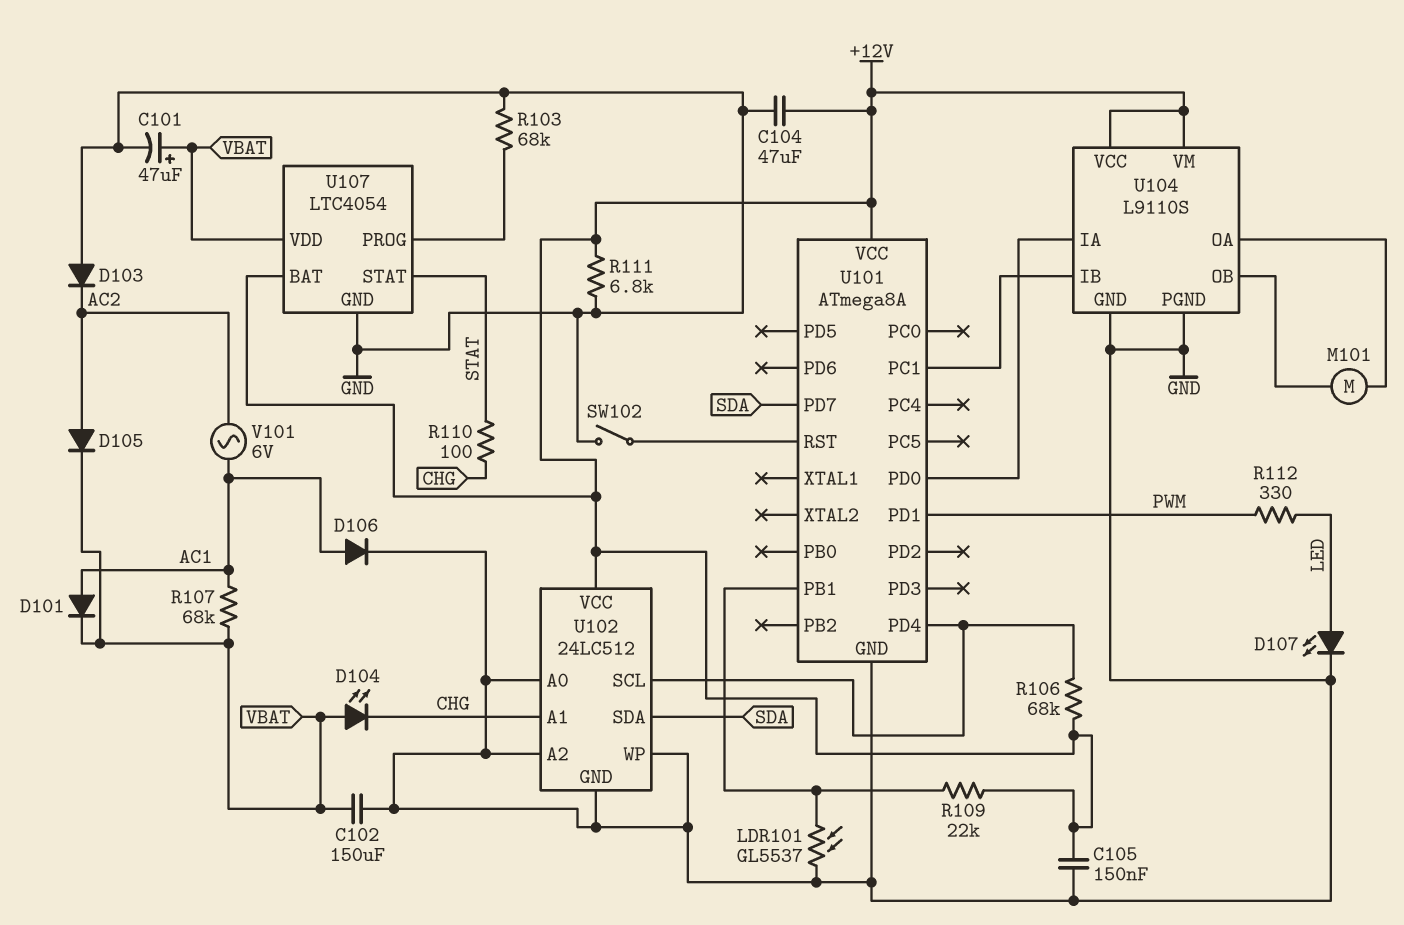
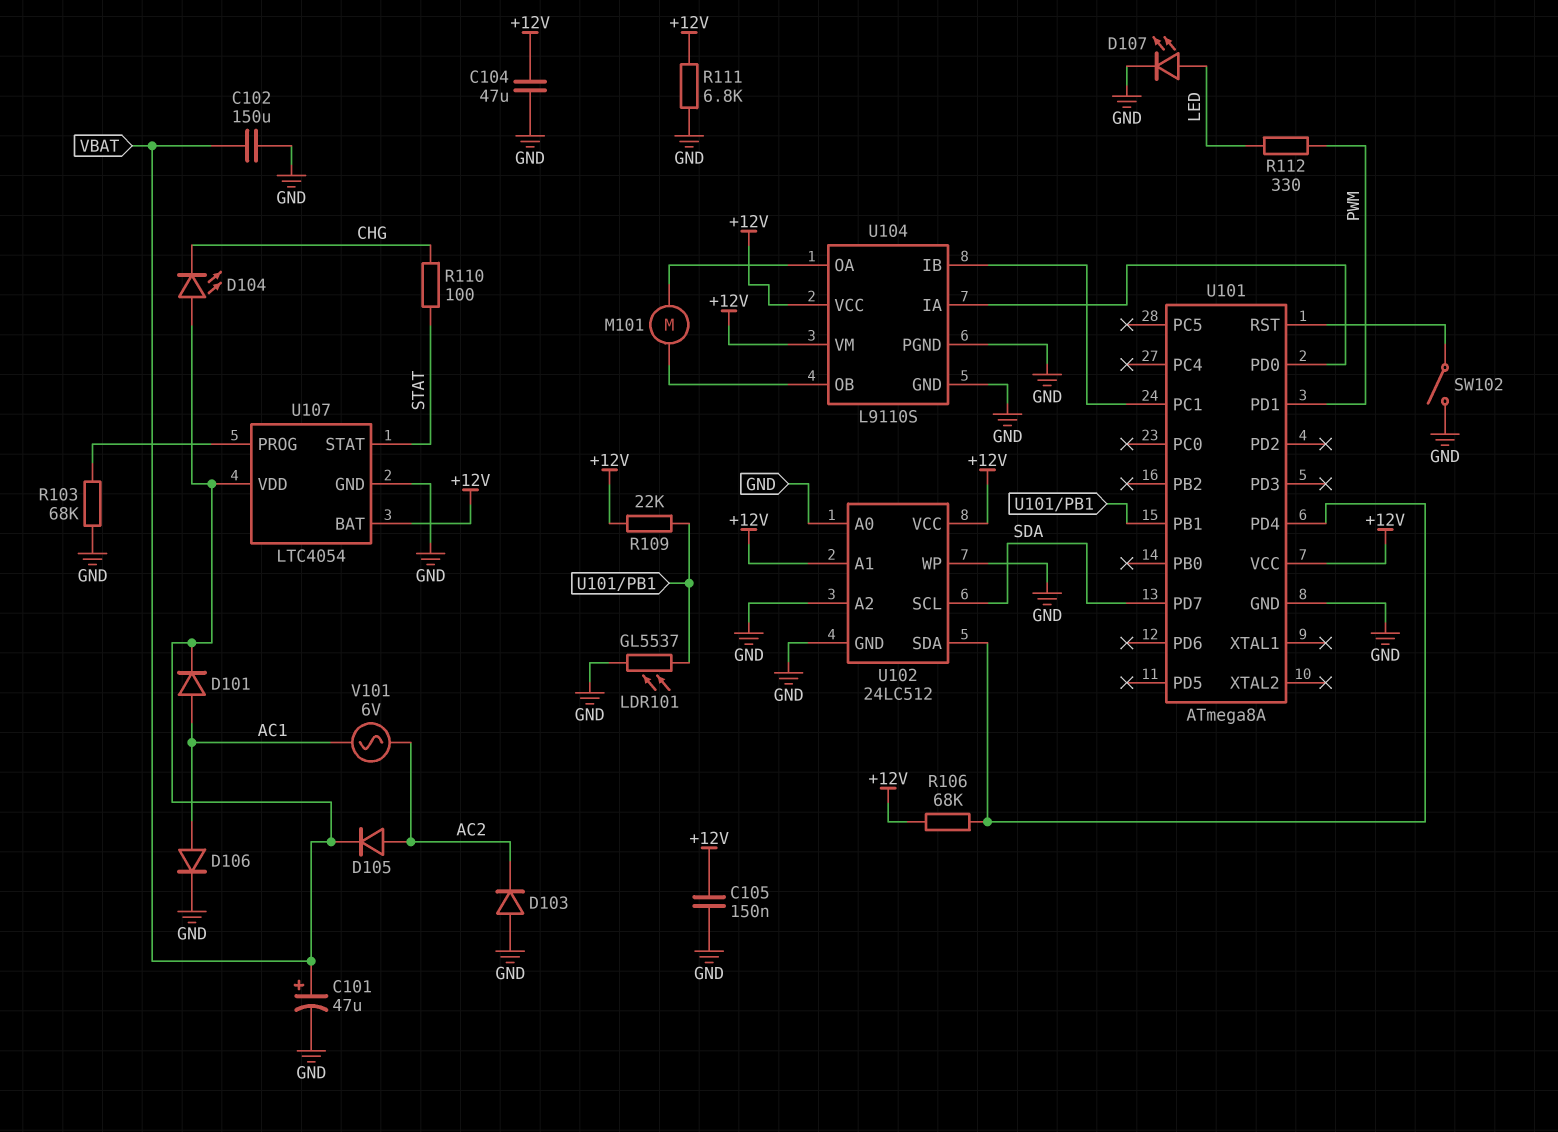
R107: 68k (AC1, VBAT) -> none
U102 pin A1: CHG -> +12V
U102 pin SCL: U101/PD4 -> SDA
U102 pin SDA: SDA -> U101/PD4

